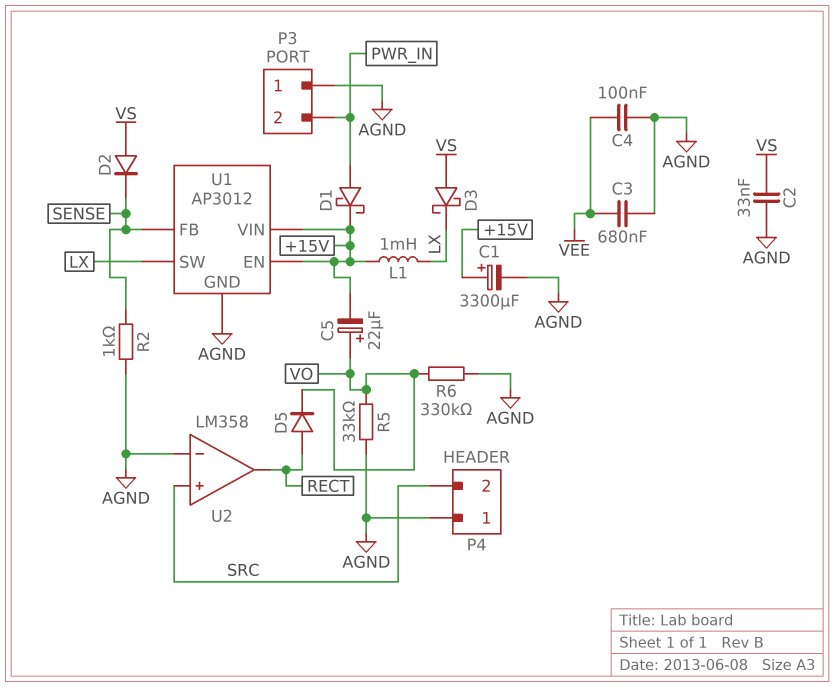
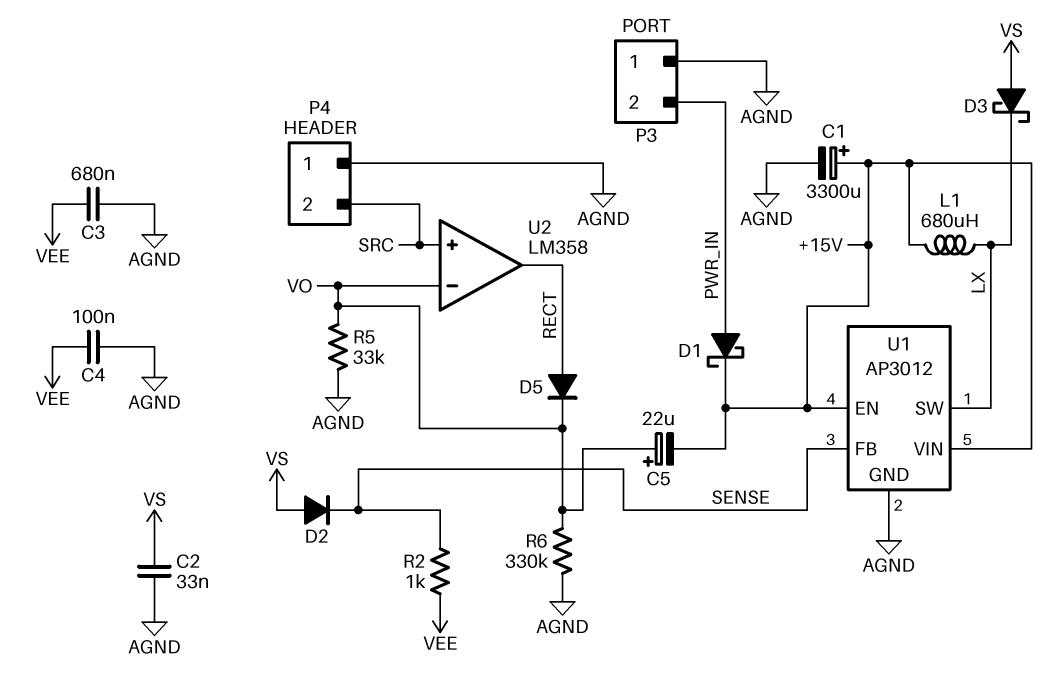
L1: 1mH (+15V, LX) -> 680uH (+15V, LX)
R2: 1k (AGND, SENSE) -> 1k (SENSE, VEE)
U2 pin in-: AGND -> VO

